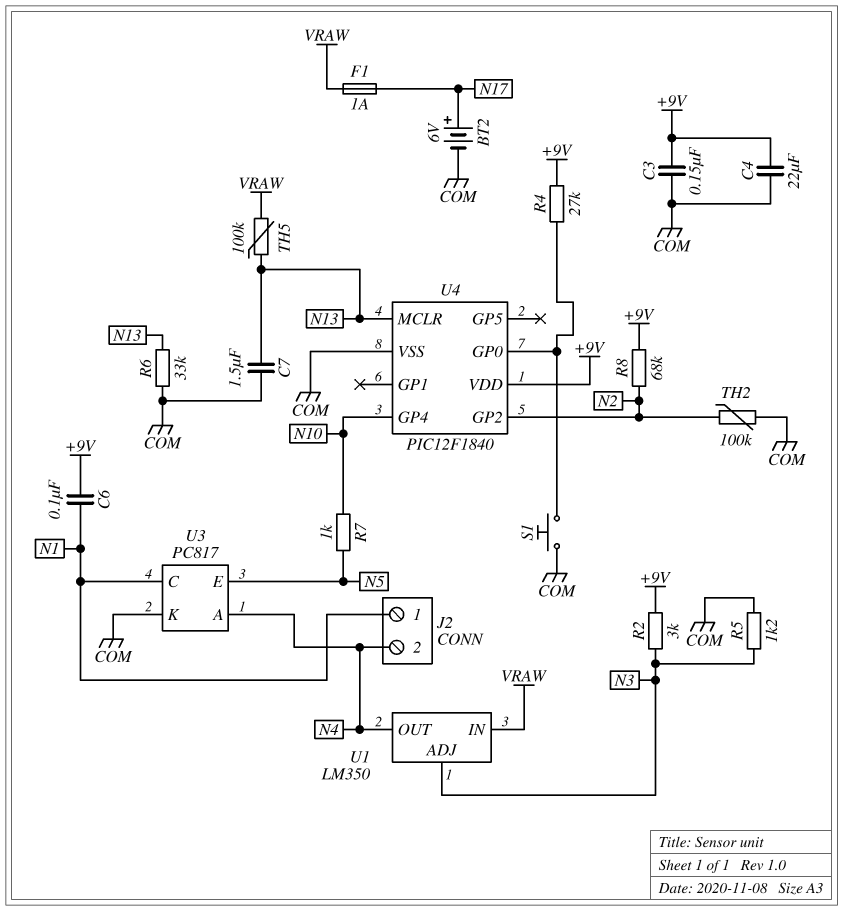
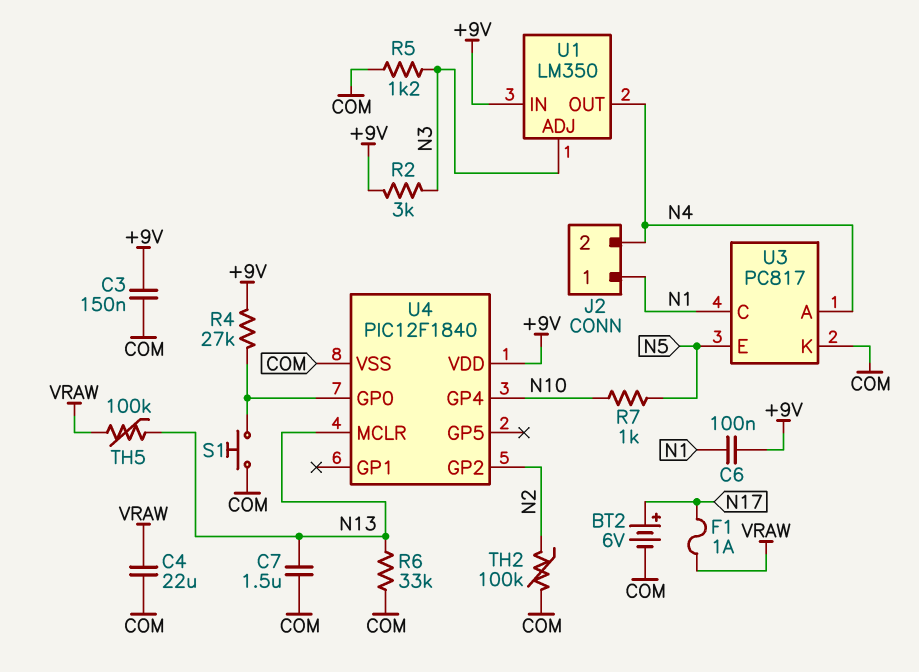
C4: 22uF (+9V, COM) -> 22uF (COM, VRAW)
R8: 68k (+9V, N2) -> none
U1 pin IN: VRAW -> +9V

